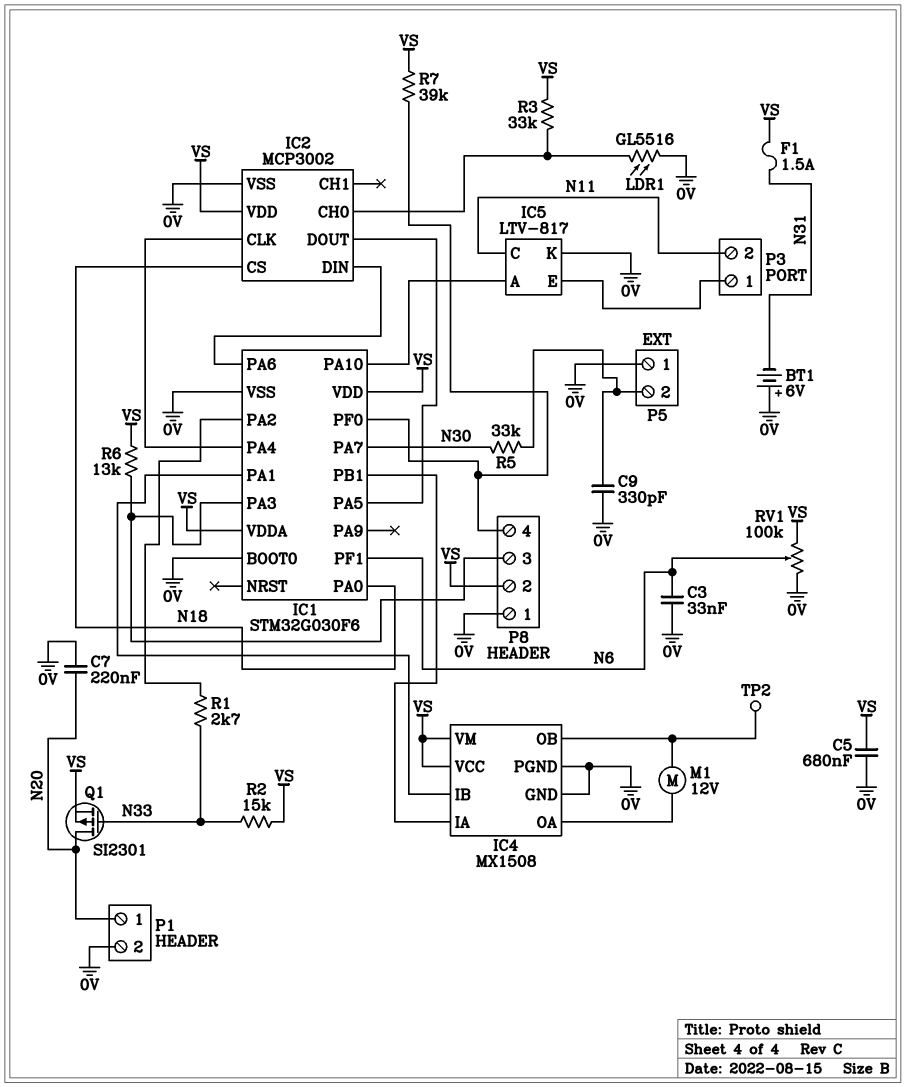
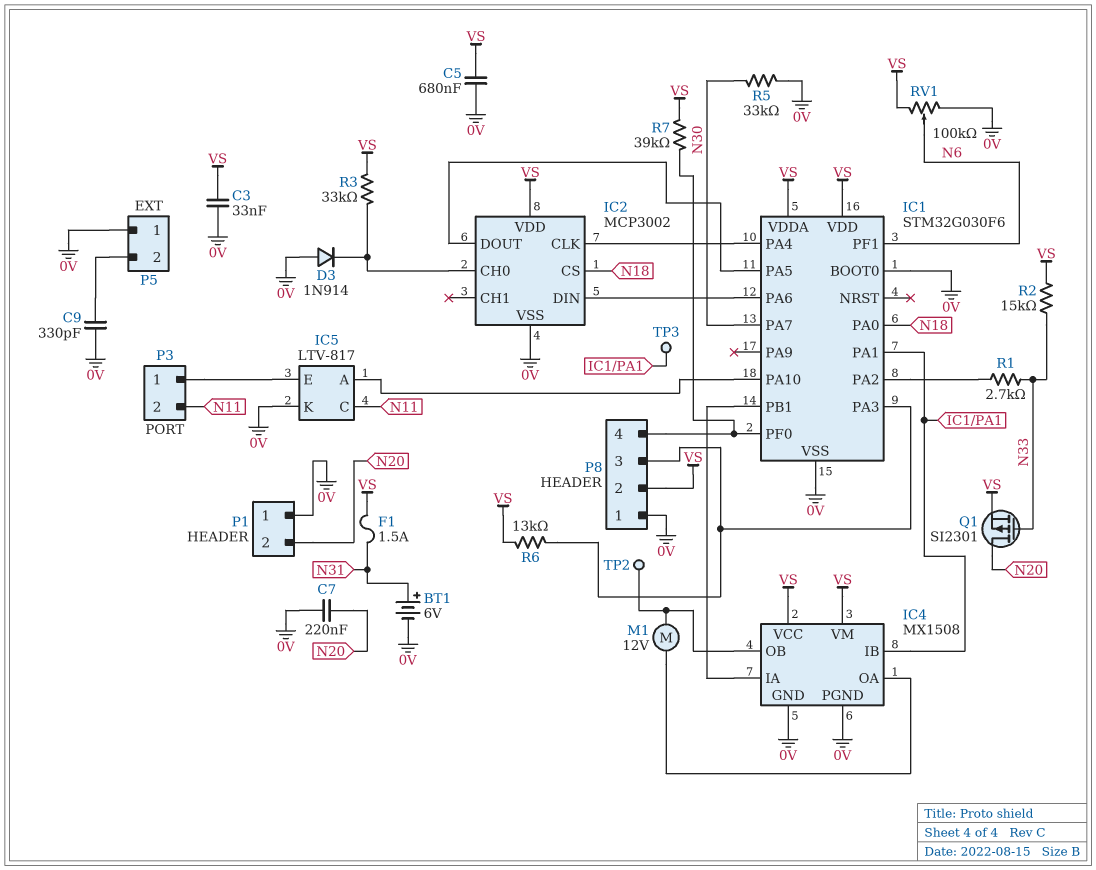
BT1: 6V (plus 0V, minus N31) -> 6V (plus N31, minus 0V)
C3: 33nF (0V, N6) -> 33nF (0V, VS)
D3: none -> diode 1N914 (A 0V, K IC2/CH0)
LDR1: GL5516 (0V, IC2/CH0) -> none
P1 pin 1: N20 -> 0V
P1 pin 2: 0V -> N20
R5: 33k (N30, P5/2) -> 33k (0V, N30)
TP3: none -> test point (IC1/PA1)

